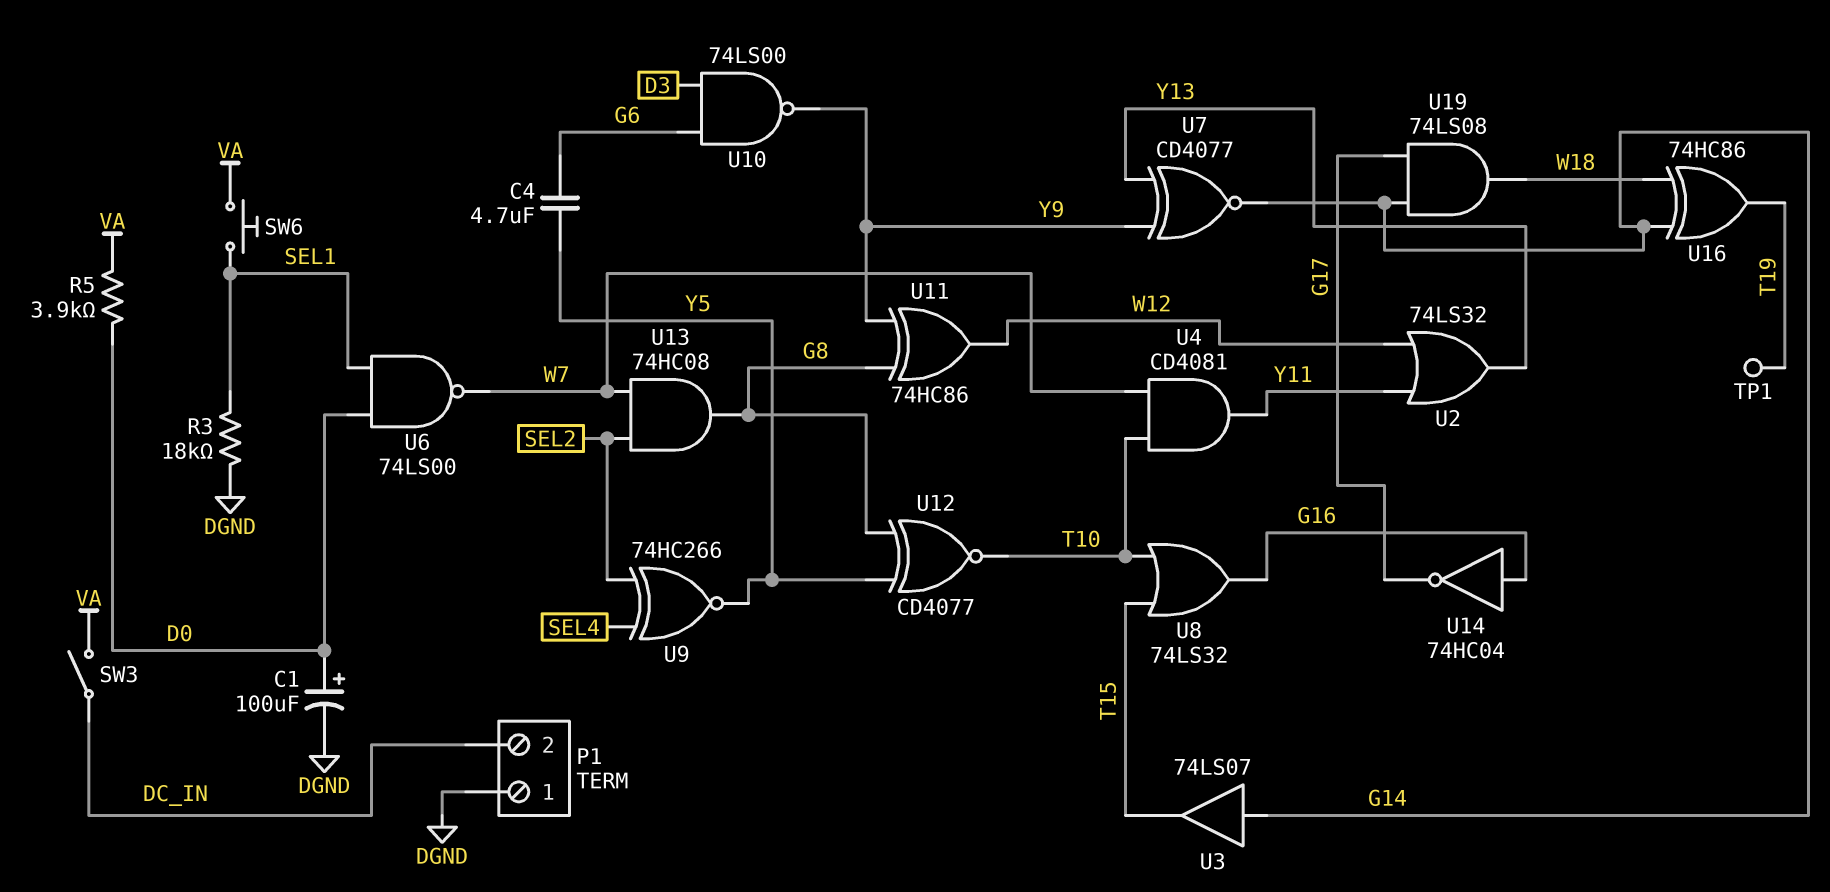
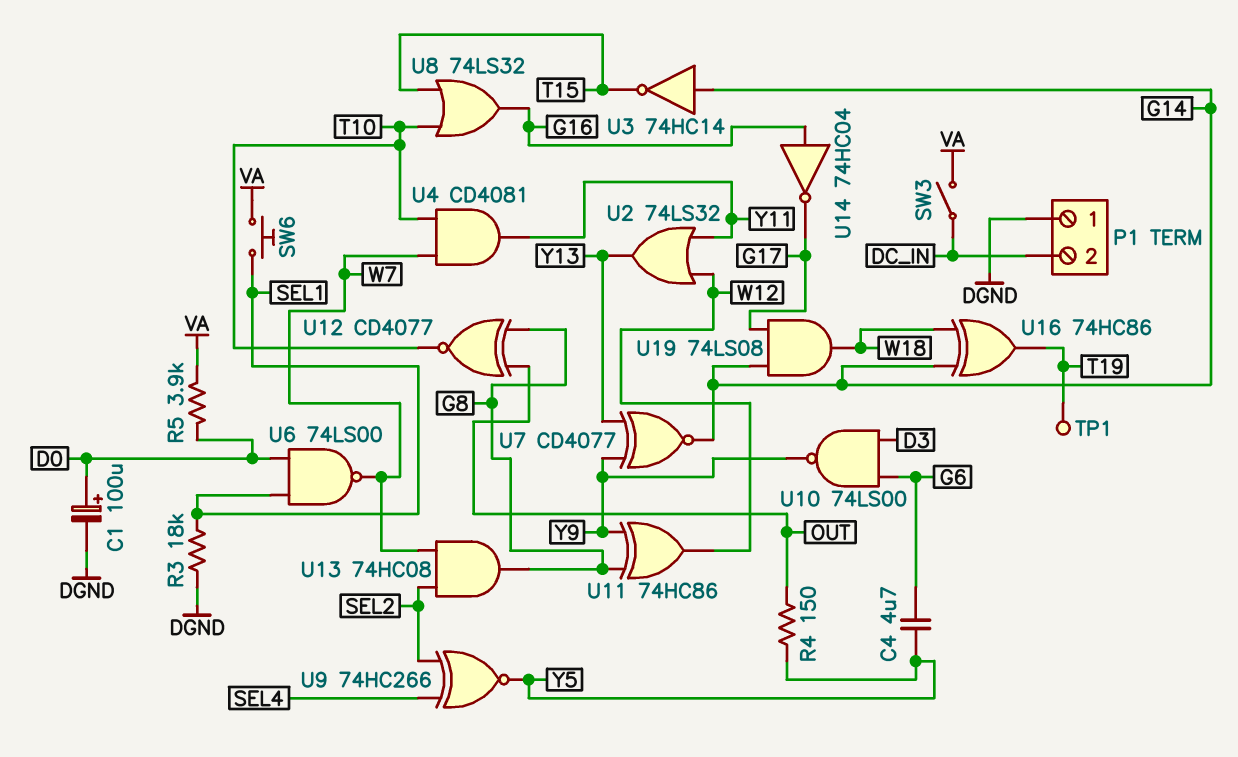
R4: none -> 150 (OUT, Y5)
U3: buffer 74LS07 (in G14, out T15) -> NOT 74HC14 (in G14, out T15)
U12: XNOR CD4077 (in G8, in Y5, out T10) -> XNOR CD4077 (in G8, in OUT, out T10)

